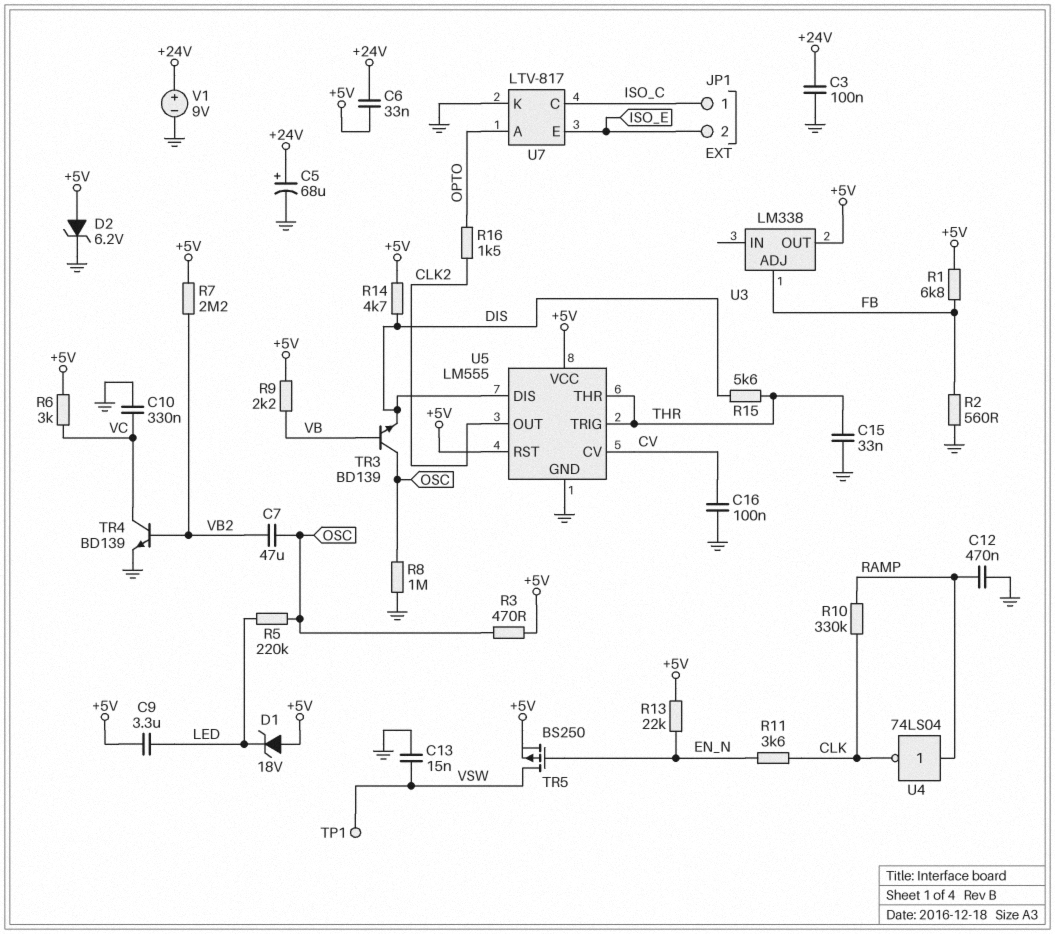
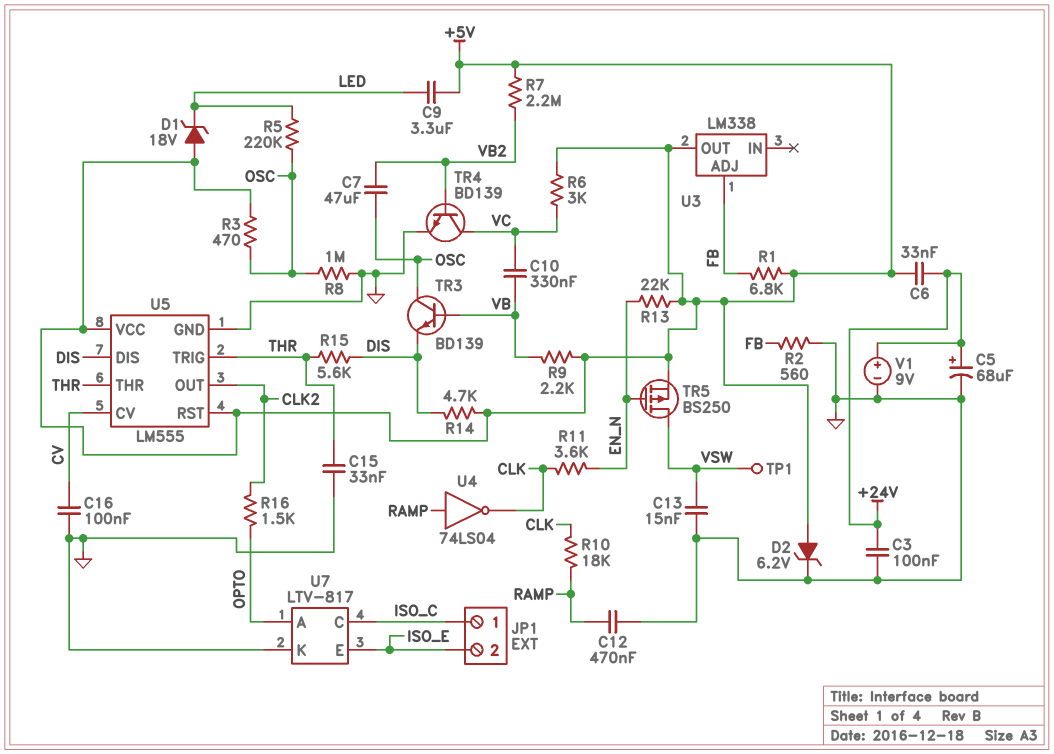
C10: 330nF (GND, VC) -> 330nF (VB, VC)
R10: 330k (CLK, RAMP) -> 18k (CLK, RAMP)

